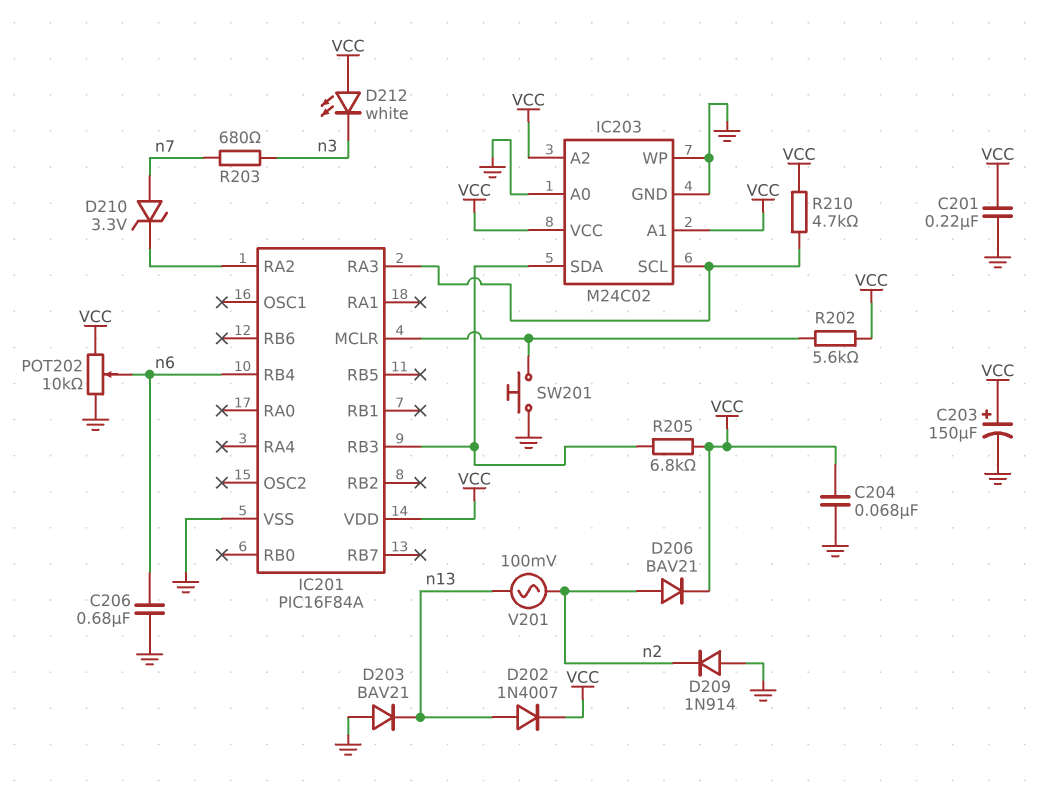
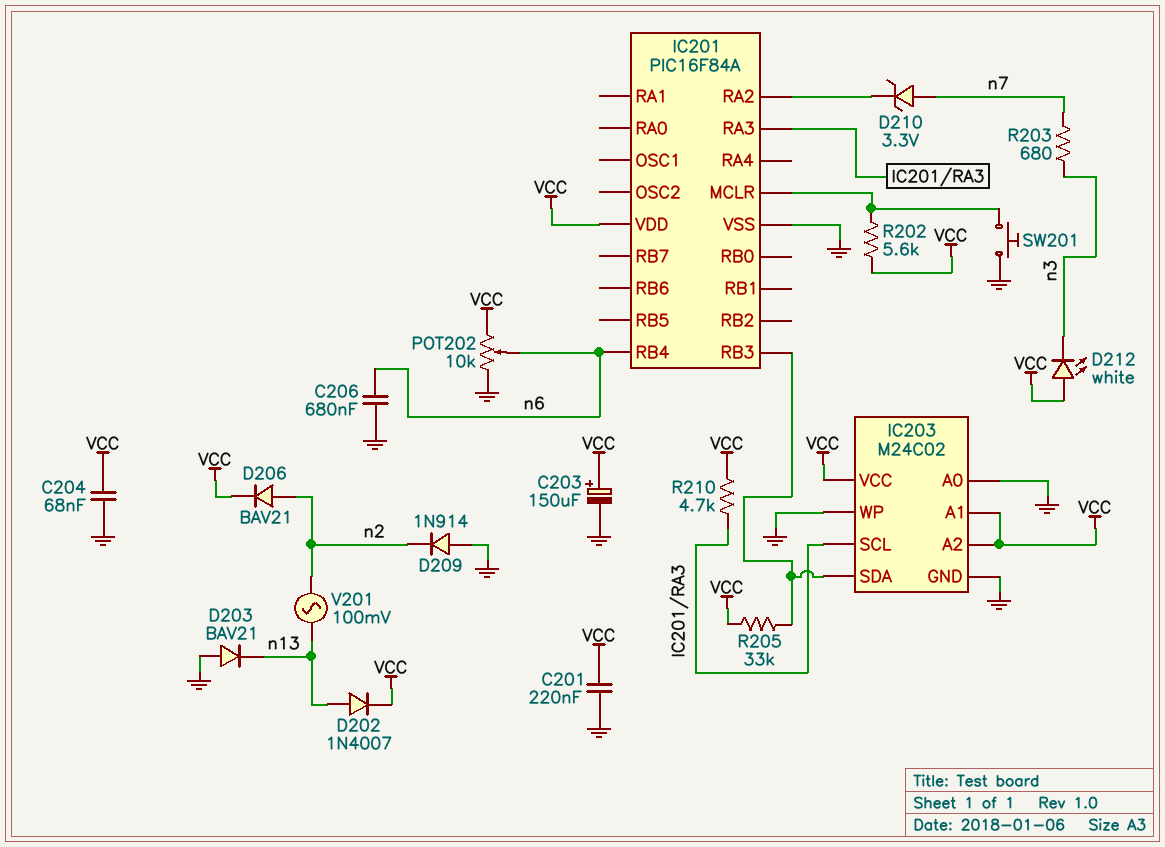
R205: 6.8k (IC201/RB3, VCC) -> 33k (IC201/RB3, VCC)

